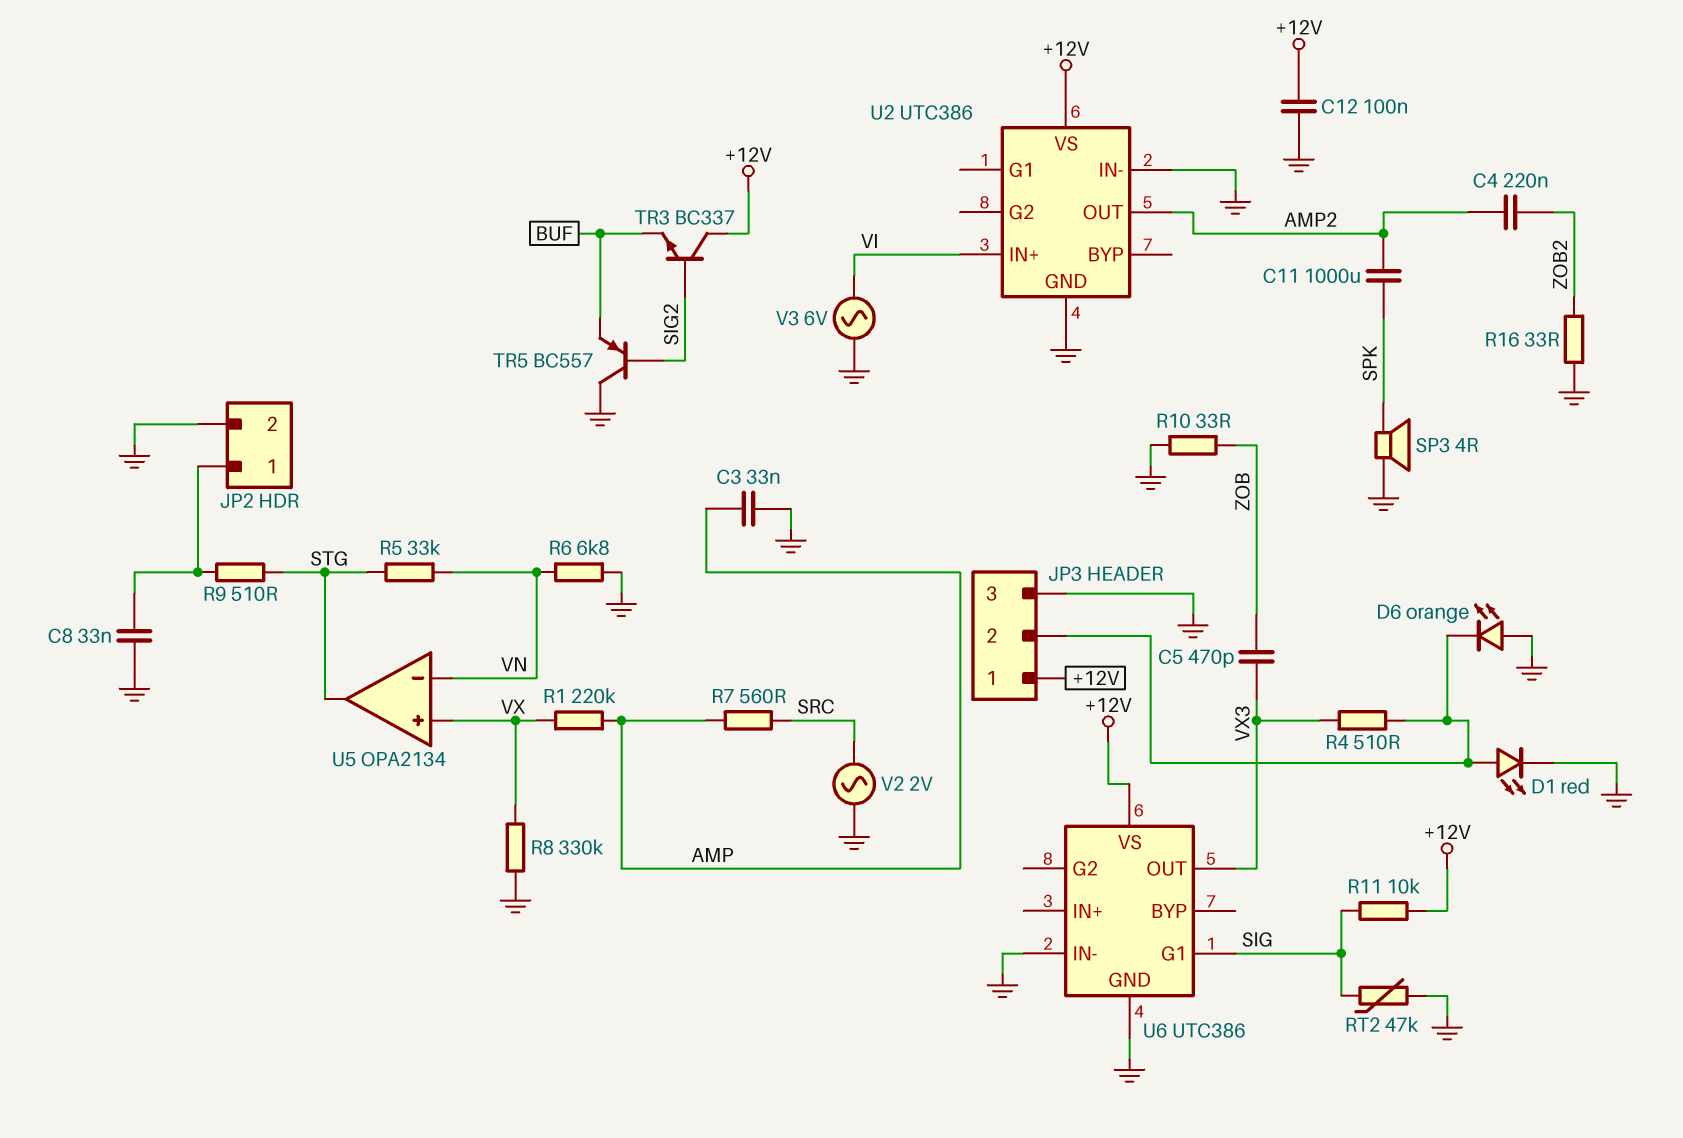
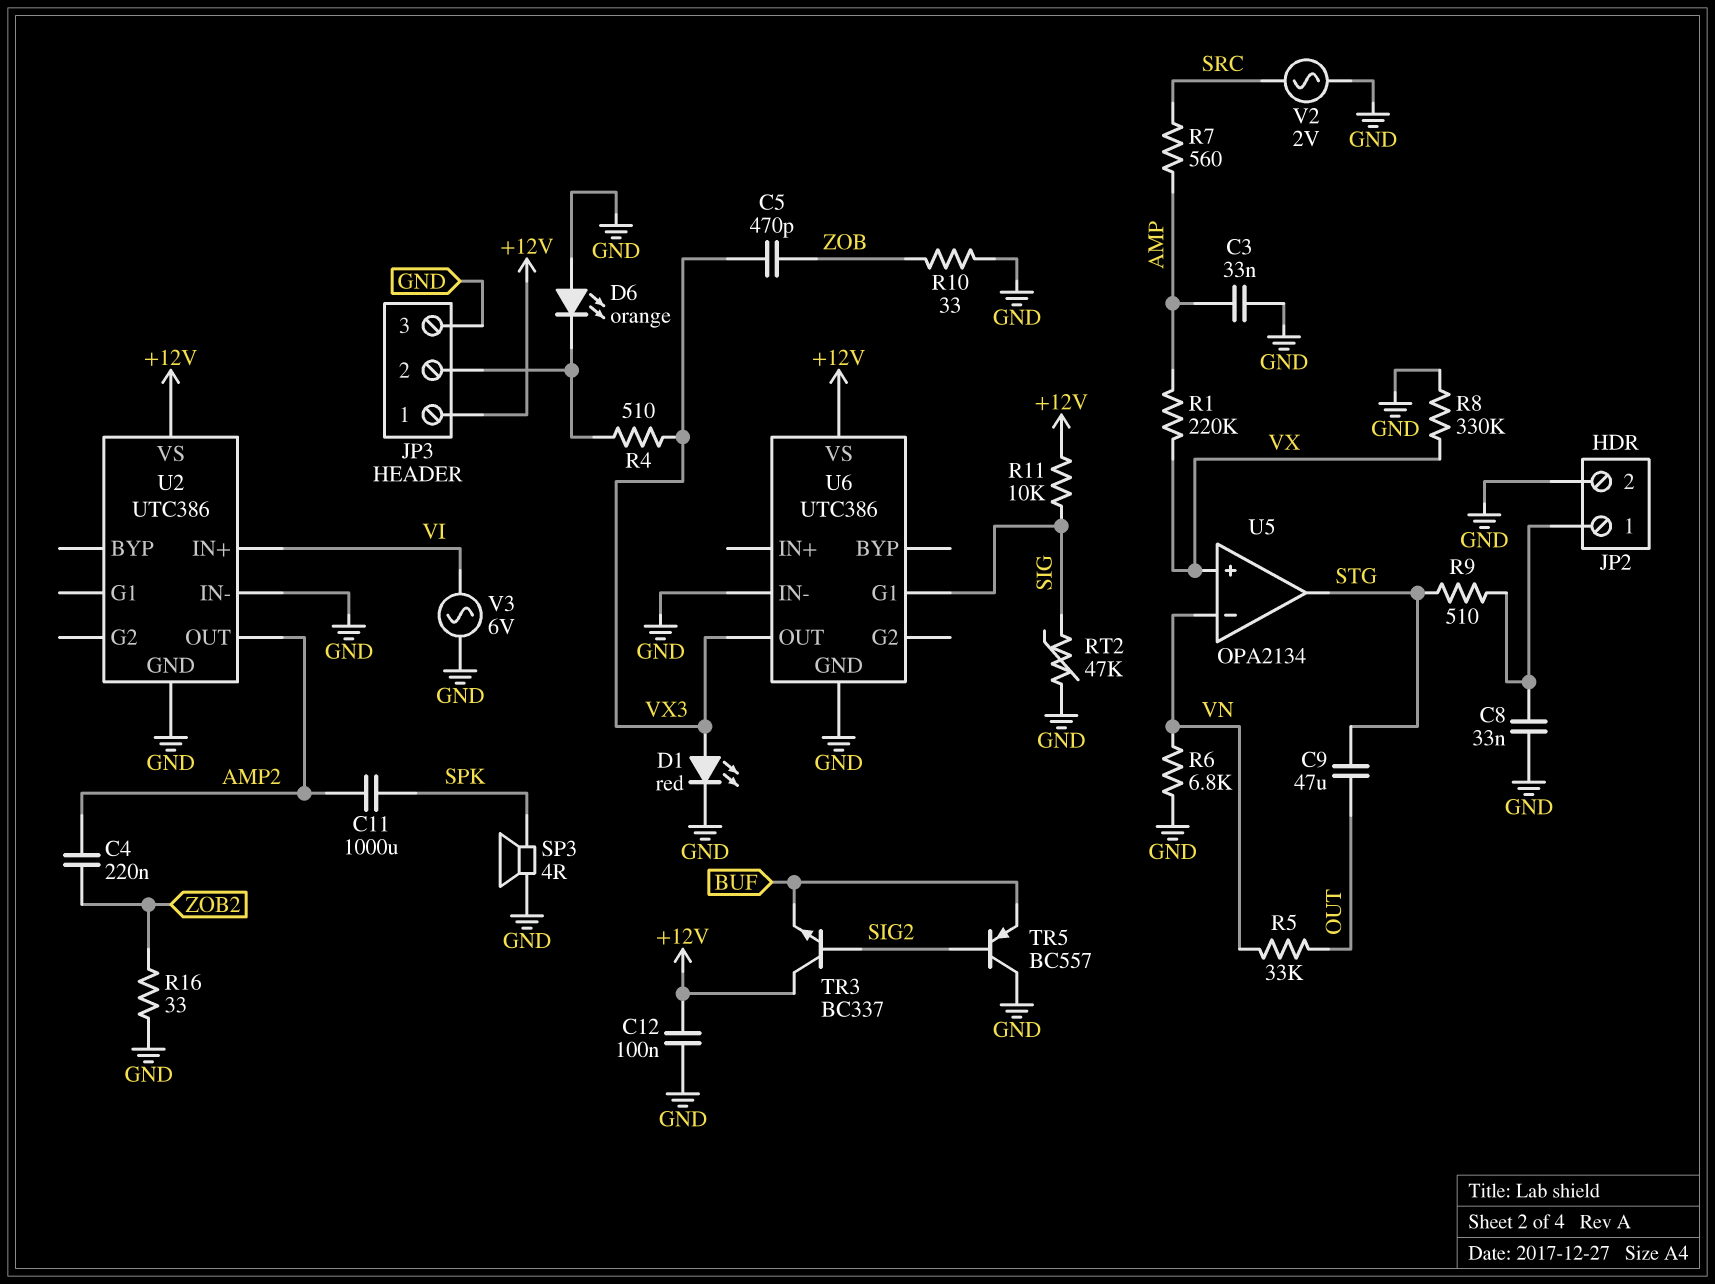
C9: none -> 47uF (OUT, STG)
D1: LED red (A JP3/2, K GND) -> LED red (A VX3, K GND)
R5: 33k (STG, VN) -> 33k (OUT, VN)

